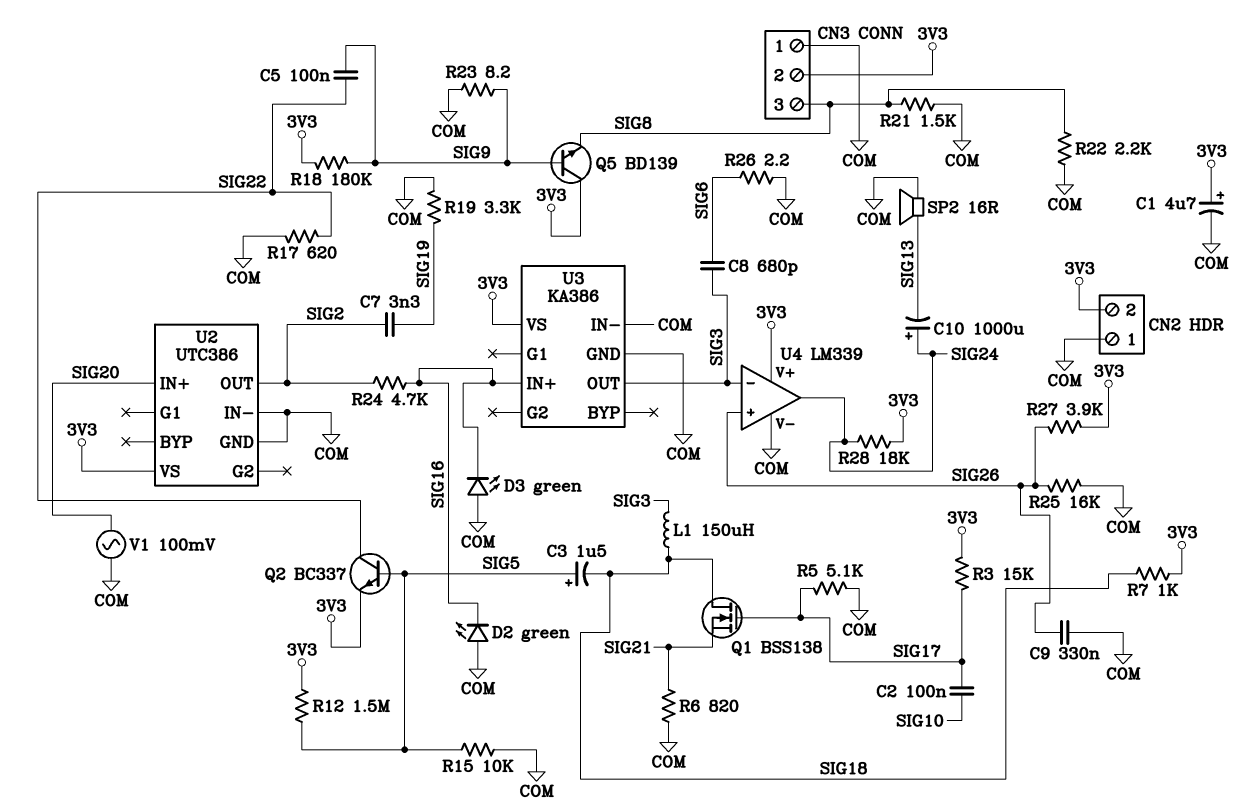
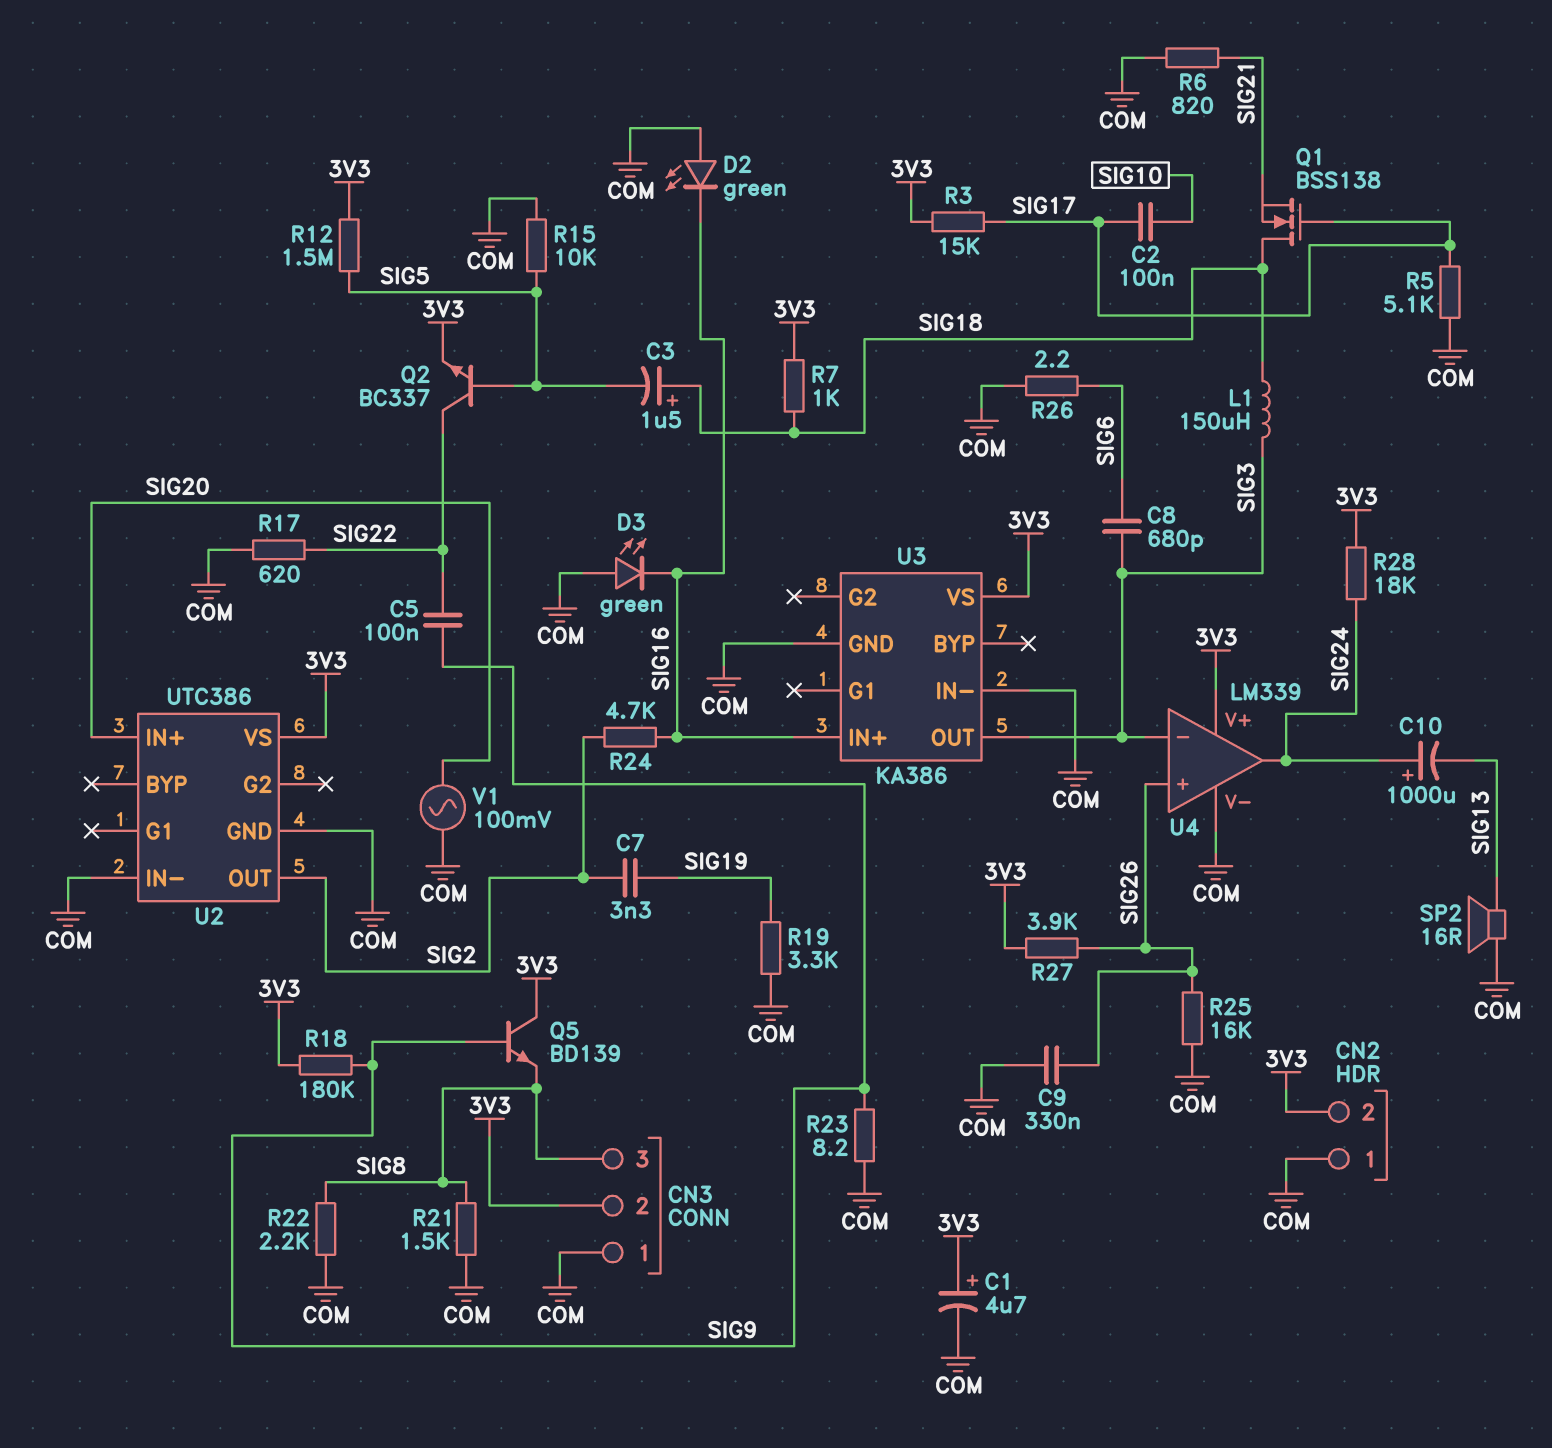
C3: 1.5uF (plus SIG5, minus SIG18) -> 1.5uF (plus SIG18, minus SIG5)

